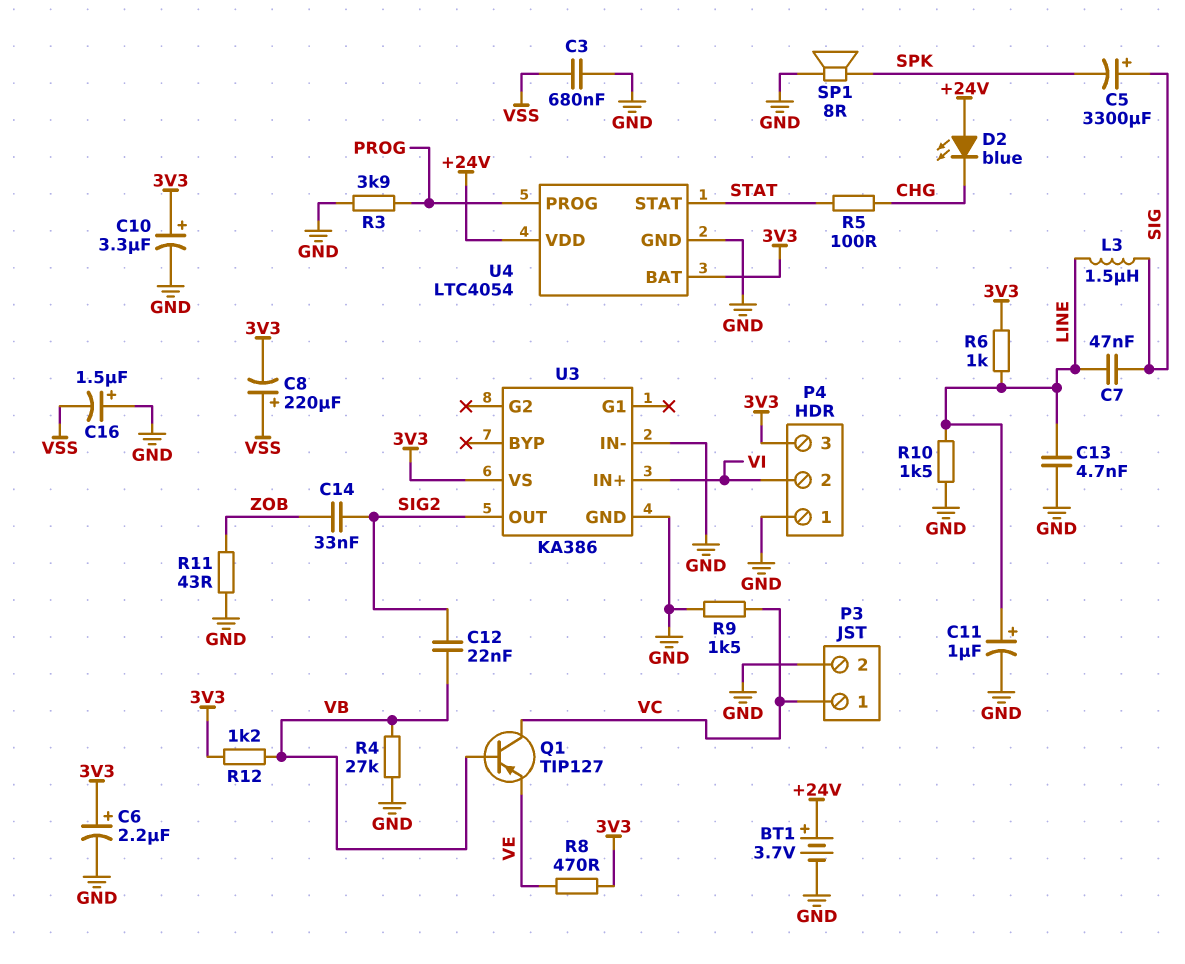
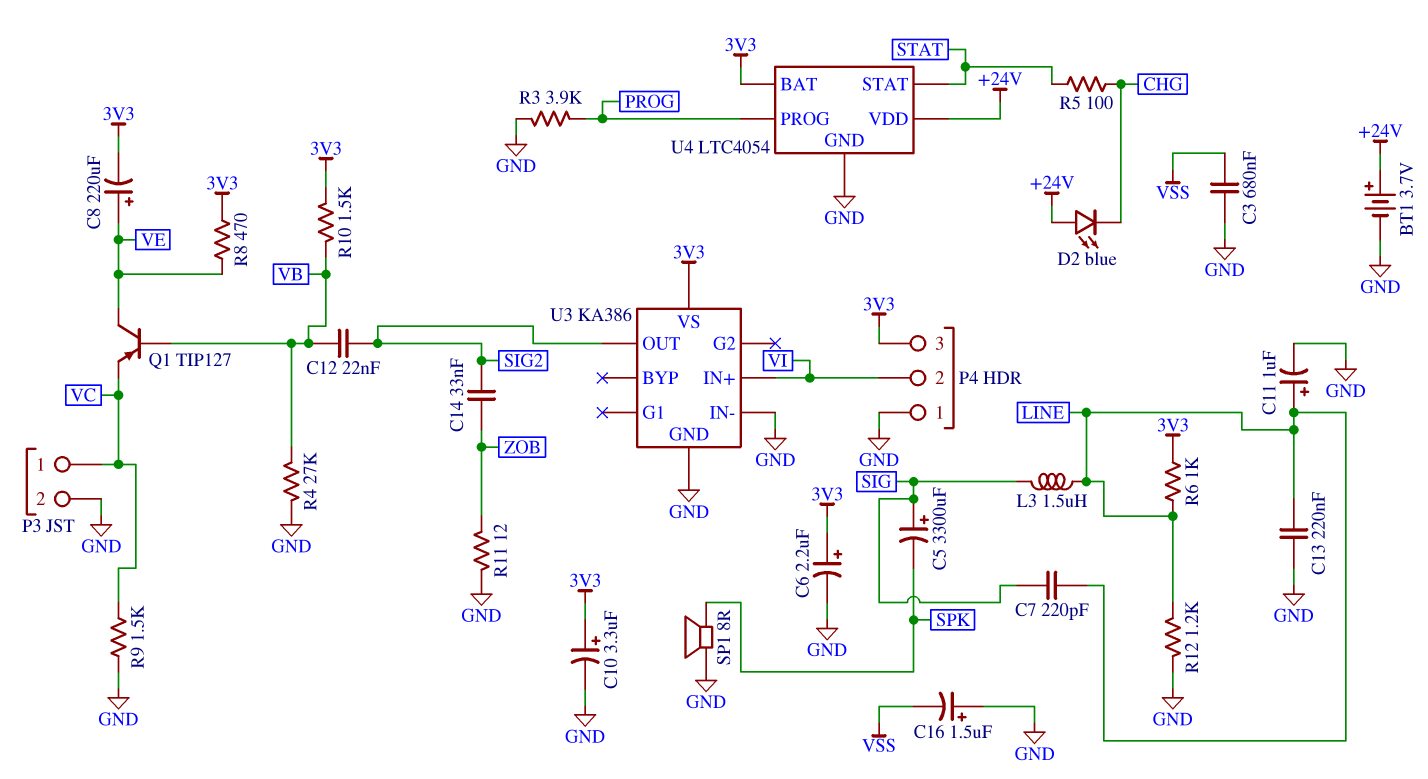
C7: 47nF (LINE, SIG) -> 220pF (LINE, SIG)
C8: 220uF (plus VSS, minus 3V3) -> 220uF (plus VE, minus 3V3)
C13: 4.7nF (GND, LINE) -> 220nF (GND, LINE)
Q1: PNP TIP127 (B VB, C VC, E VE) -> PNP TIP127 (B VB, C VE, E VC)
R10: 1.5k (GND, LINE) -> 1.5k (3V3, VB)
R11: 43 (GND, ZOB) -> 12 (GND, ZOB)
R12: 1.2k (3V3, VB) -> 1.2k (GND, LINE)

